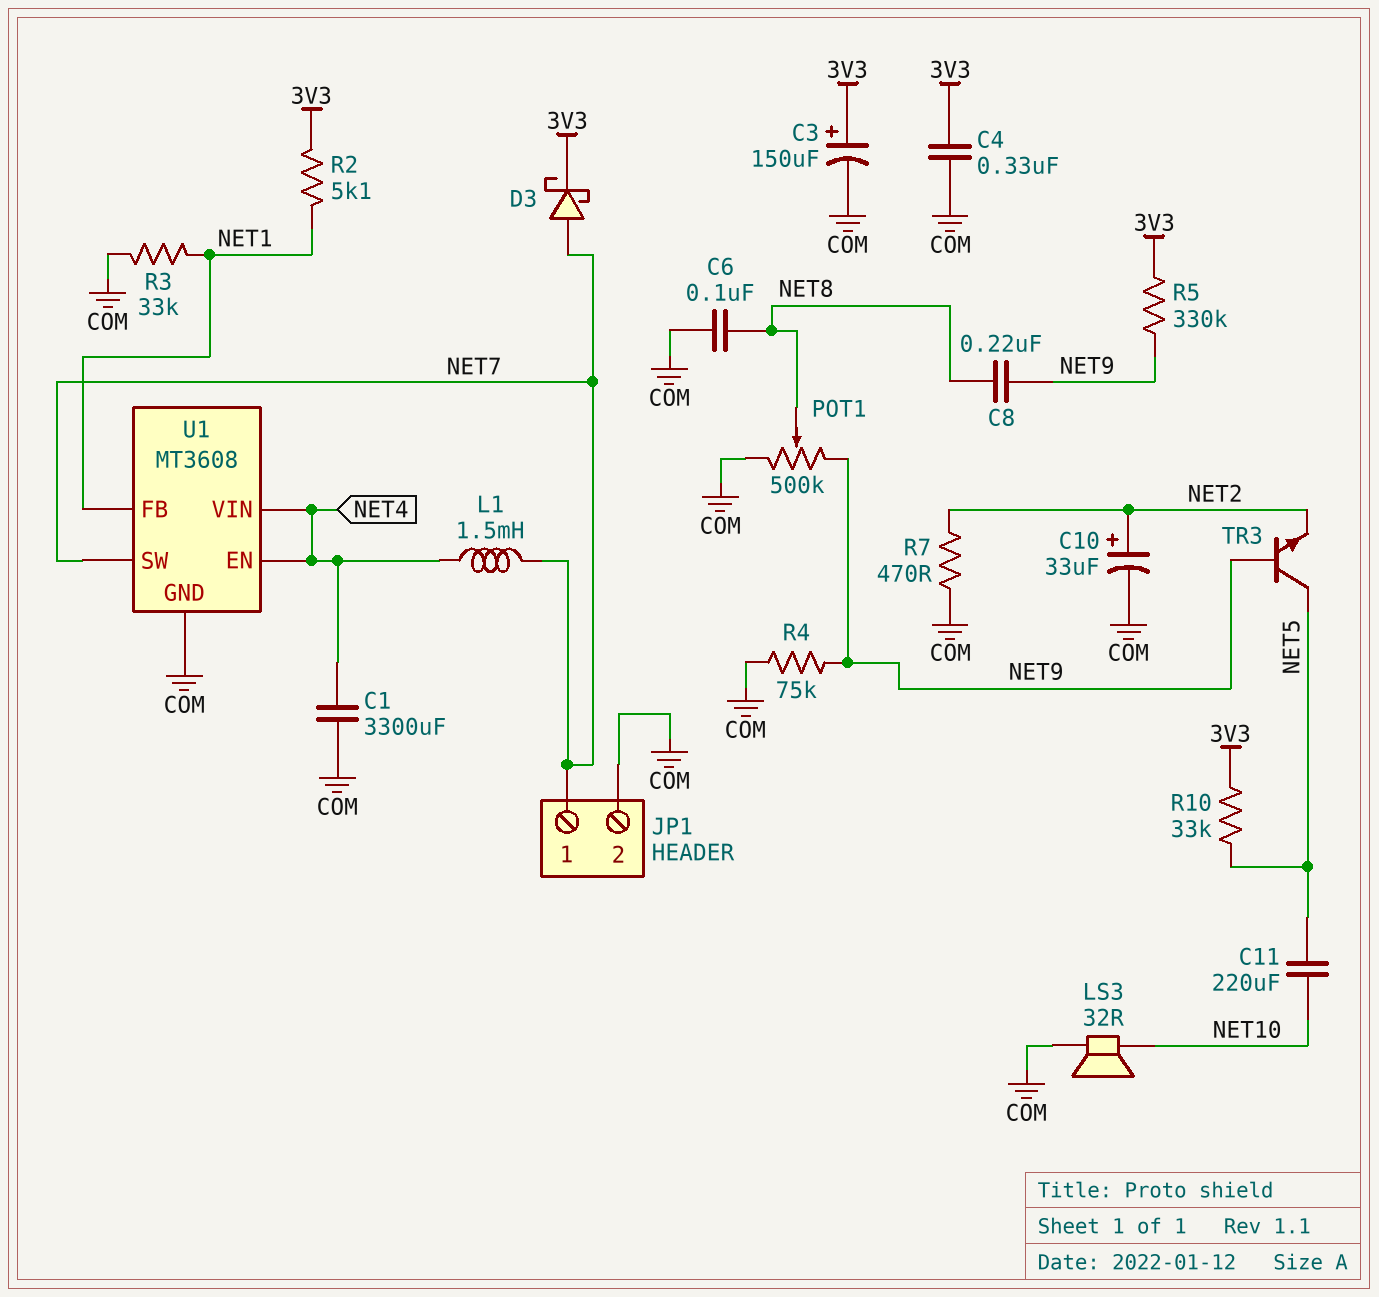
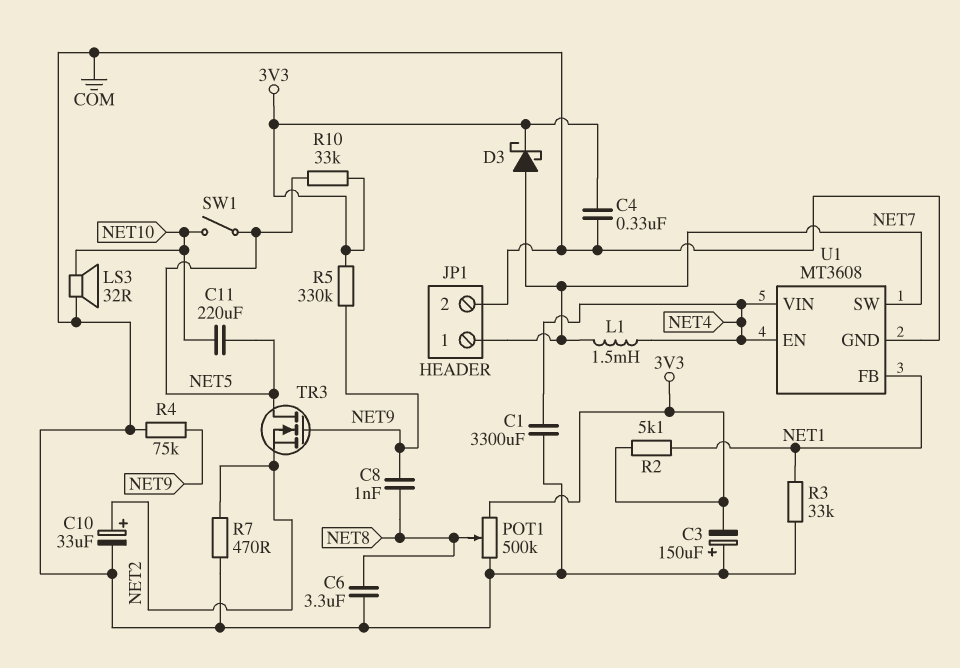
C3: 150uF (plus 3V3, minus COM) -> 150uF (plus COM, minus 3V3)
C6: 100nF (COM, NET8) -> 3.3uF (COM, NET8)
C8: 220nF (NET8, NET9) -> 1nF (NET8, NET9)
POT1: 500k (COM, NET9, wiper NET8) -> 500k (3V3, COM, wiper NET8)
SW1: none -> switch (NET5, NET10)
TR3: NPN (B NET9, C NET5, E NET2) -> NMOS (G NET9, D NET5, S NET2)

